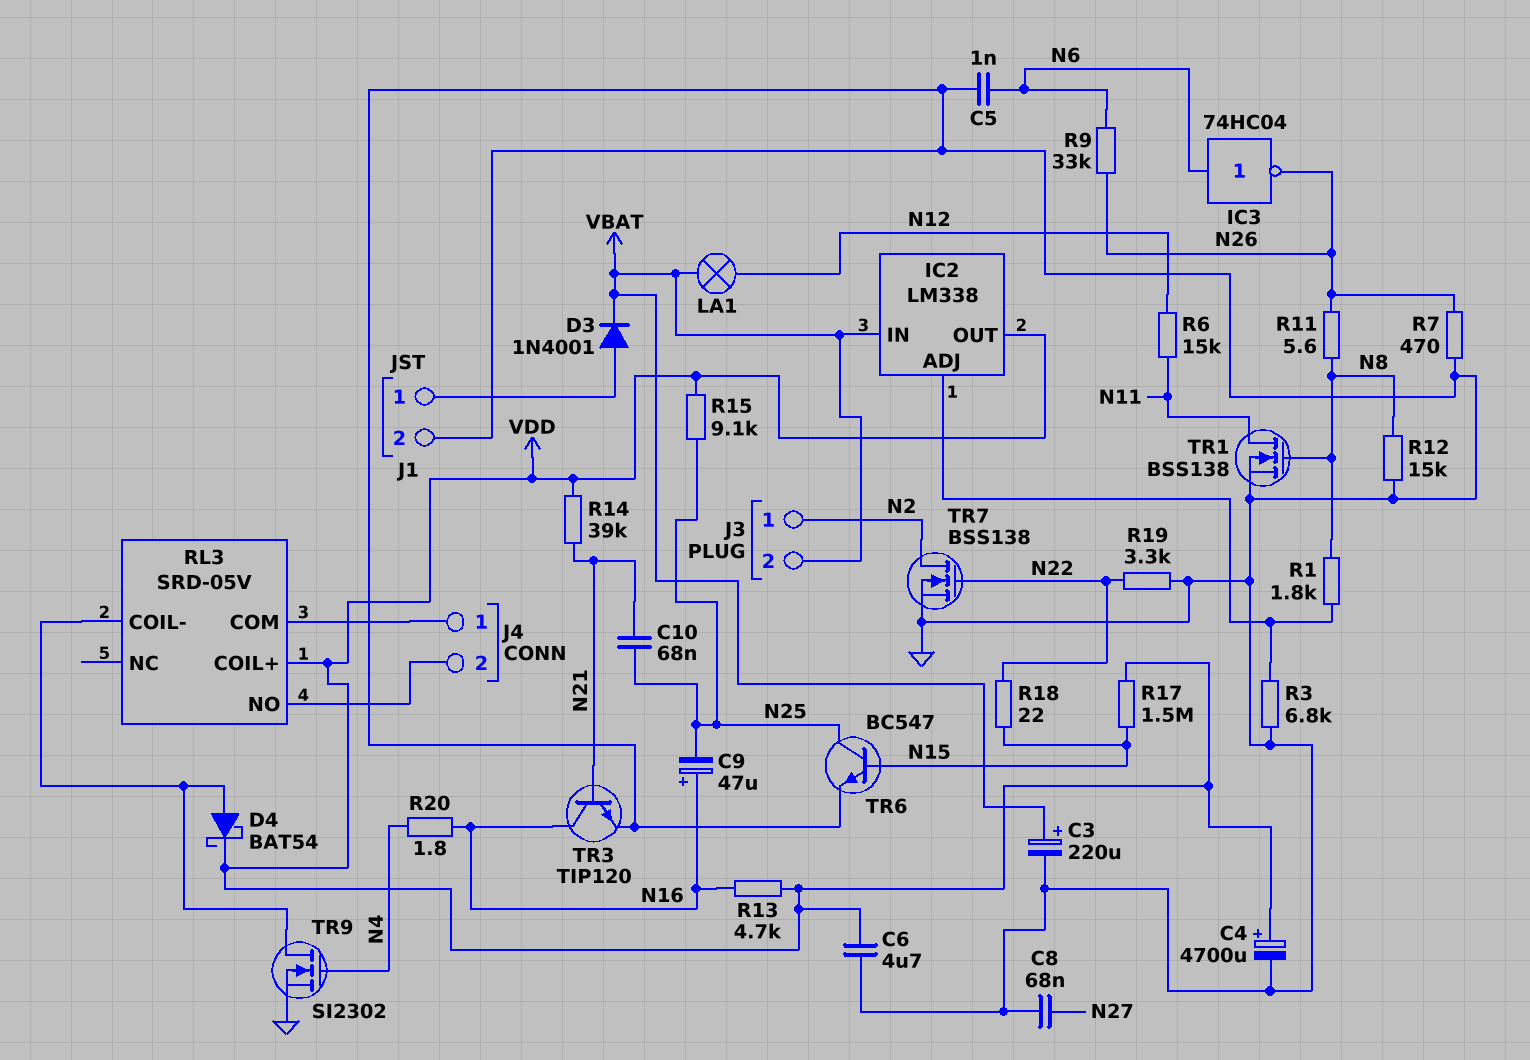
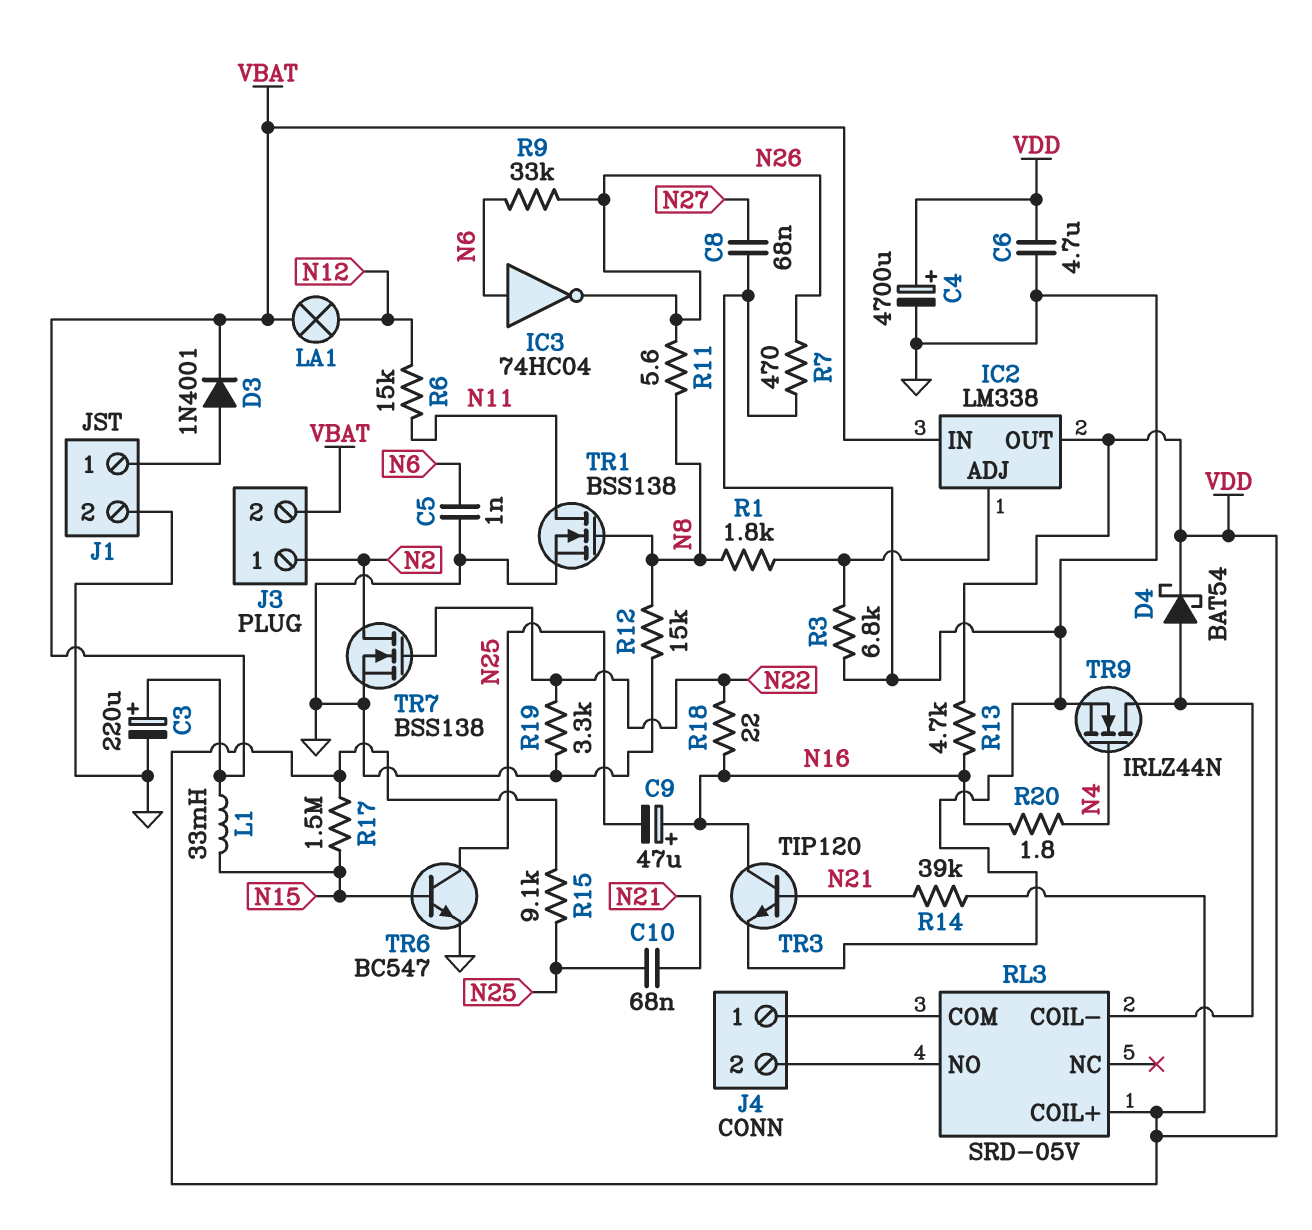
L1: none -> 33mH (N15, VBAT)
R18: 22 (N15, N22) -> 22 (N16, N22)
TR9: NMOS SI2302 (G N4, D RL3/COIL-, S GND) -> NMOS IRLZ44N (G N4, D RL3/COIL-, S GND)

